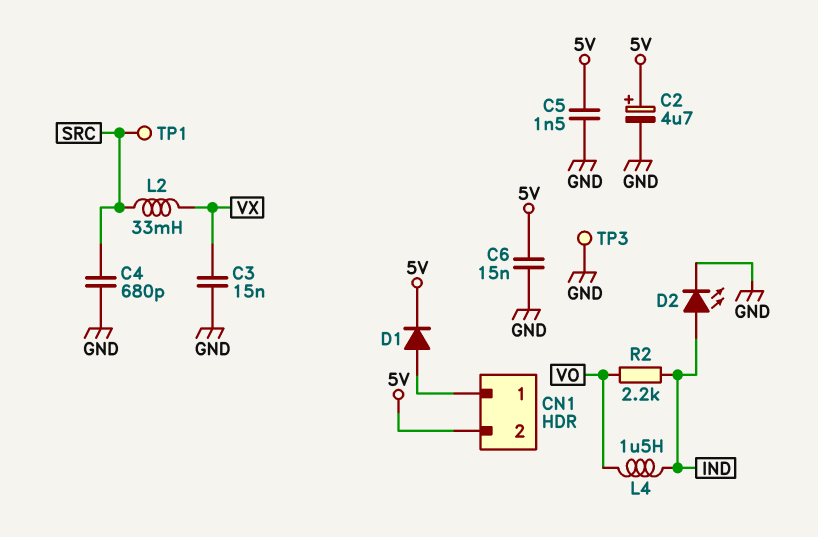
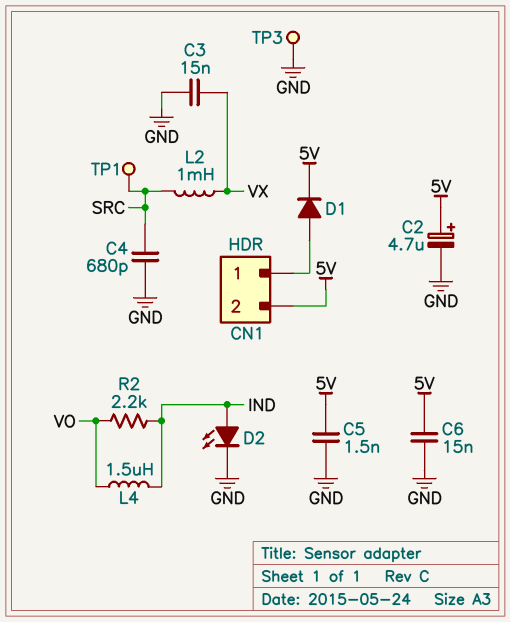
L2: 33mH (SRC, VX) -> 1mH (SRC, VX)

